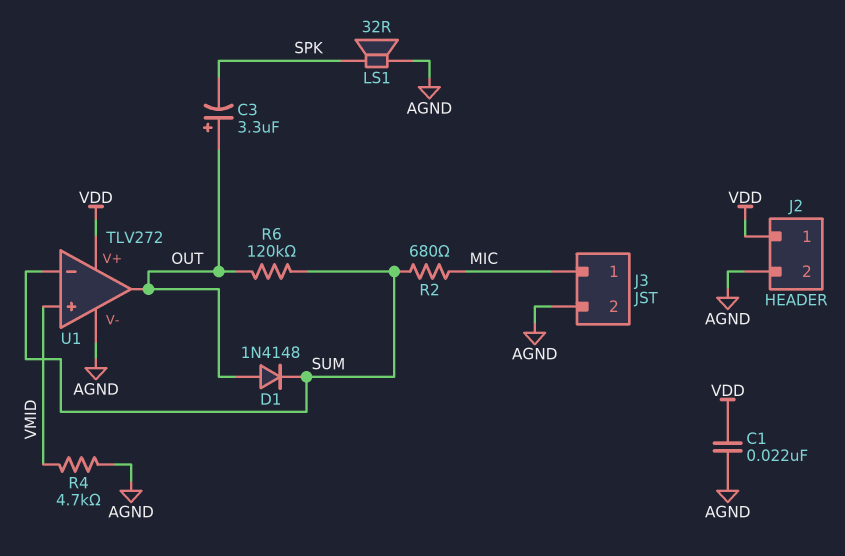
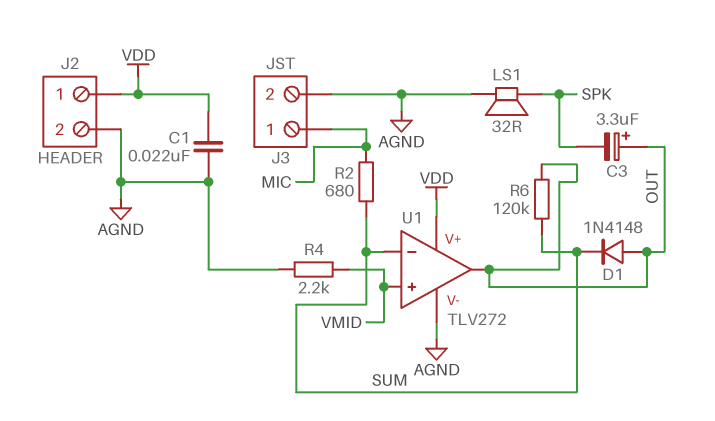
R4: 4.7k (AGND, VMID) -> 2.2k (AGND, VMID)

